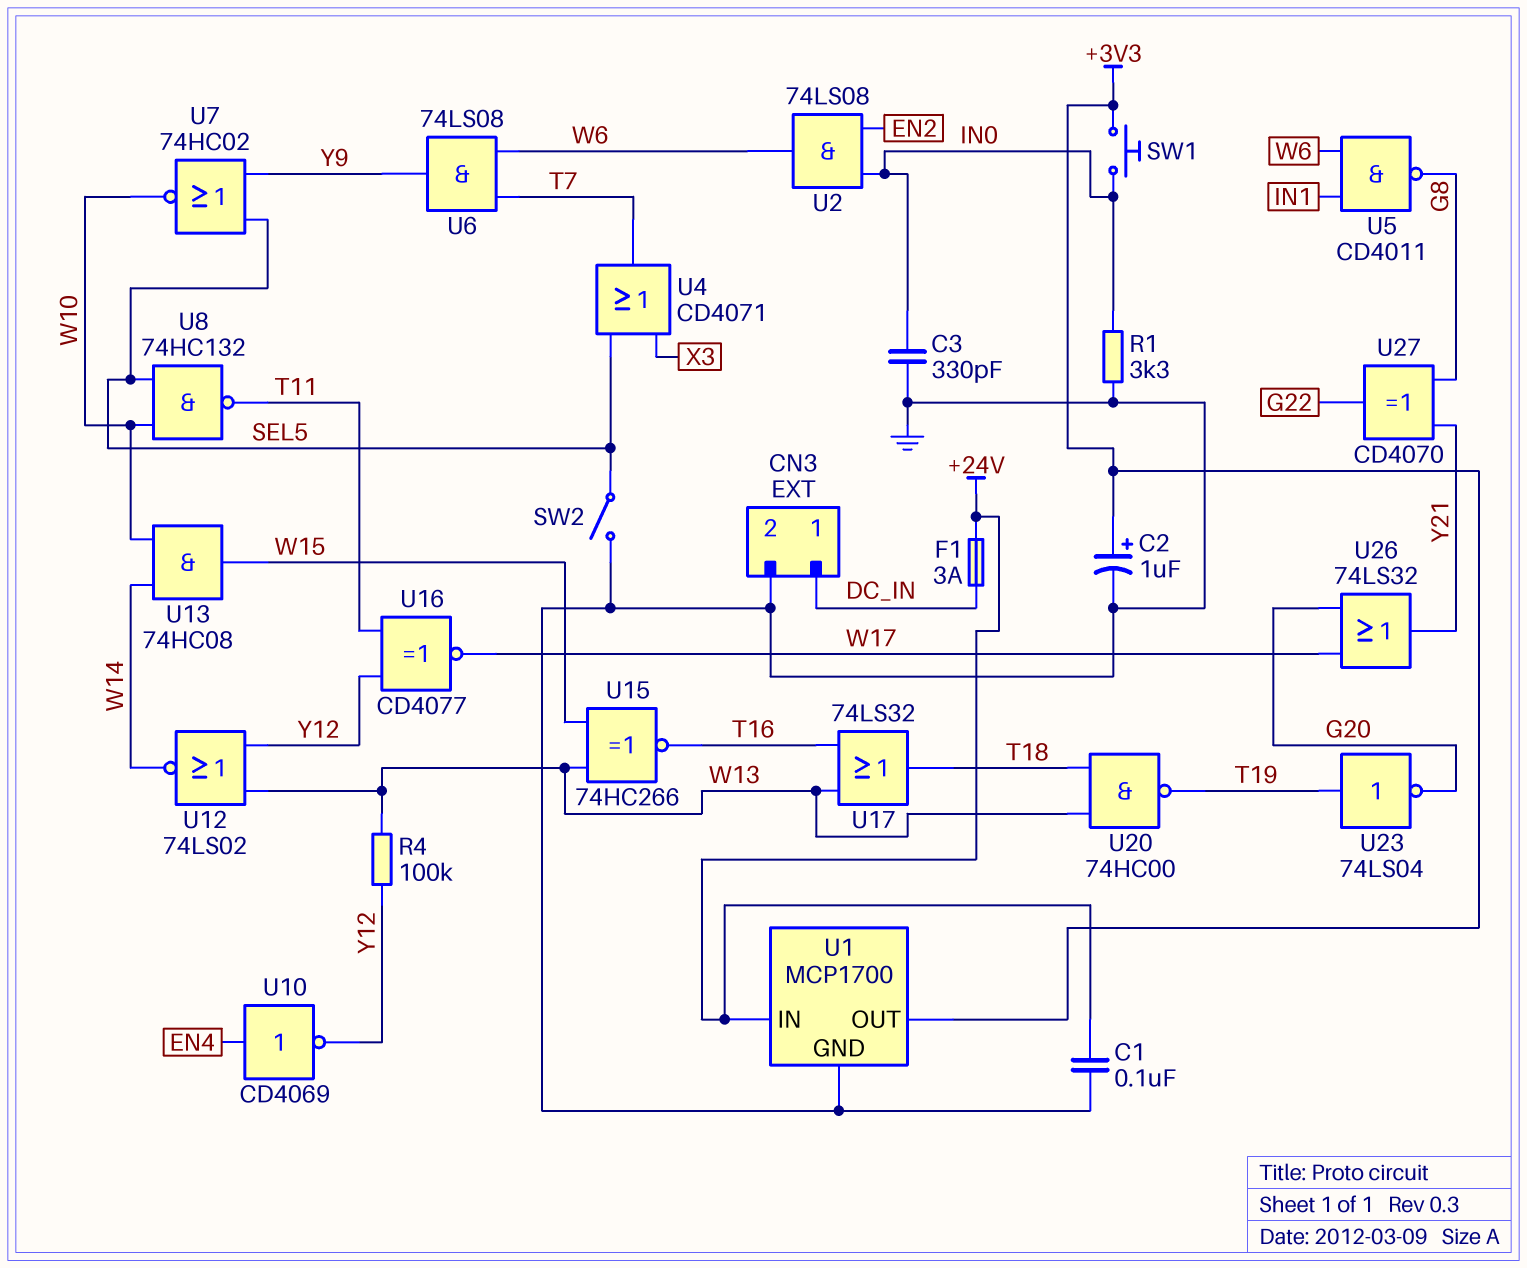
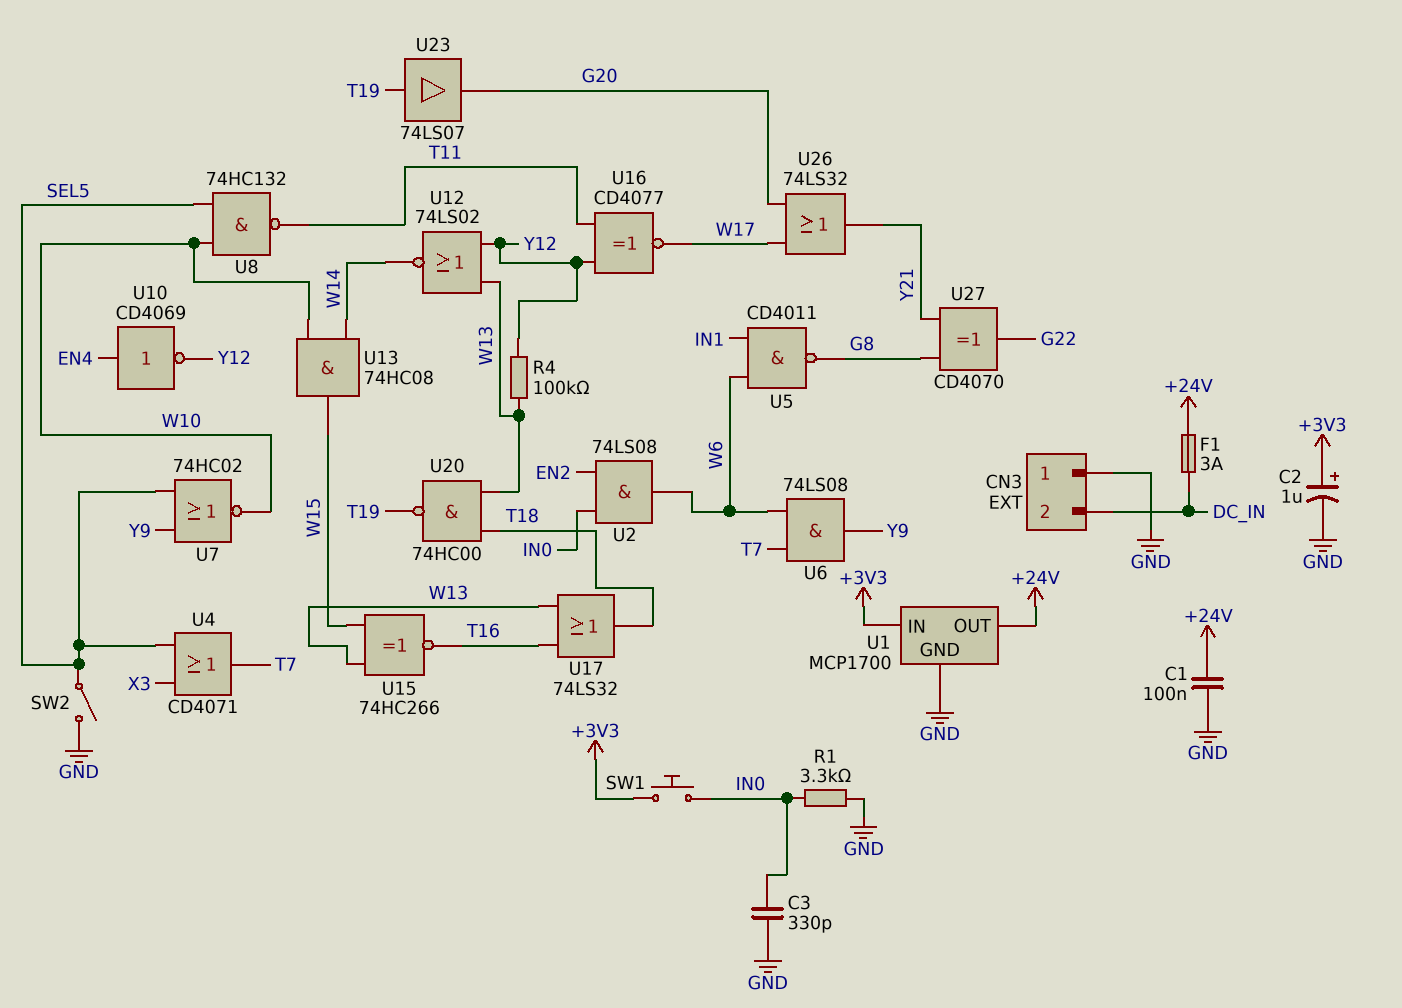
CN3 pin 1: DC_IN -> GND
CN3 pin 2: GND -> DC_IN
U1 pin IN: +24V -> +3V3
U1 pin OUT: +3V3 -> +24V
U23: NOT 74LS04 (in T19, out G20) -> buffer 74LS07 (in T19, out G20)

